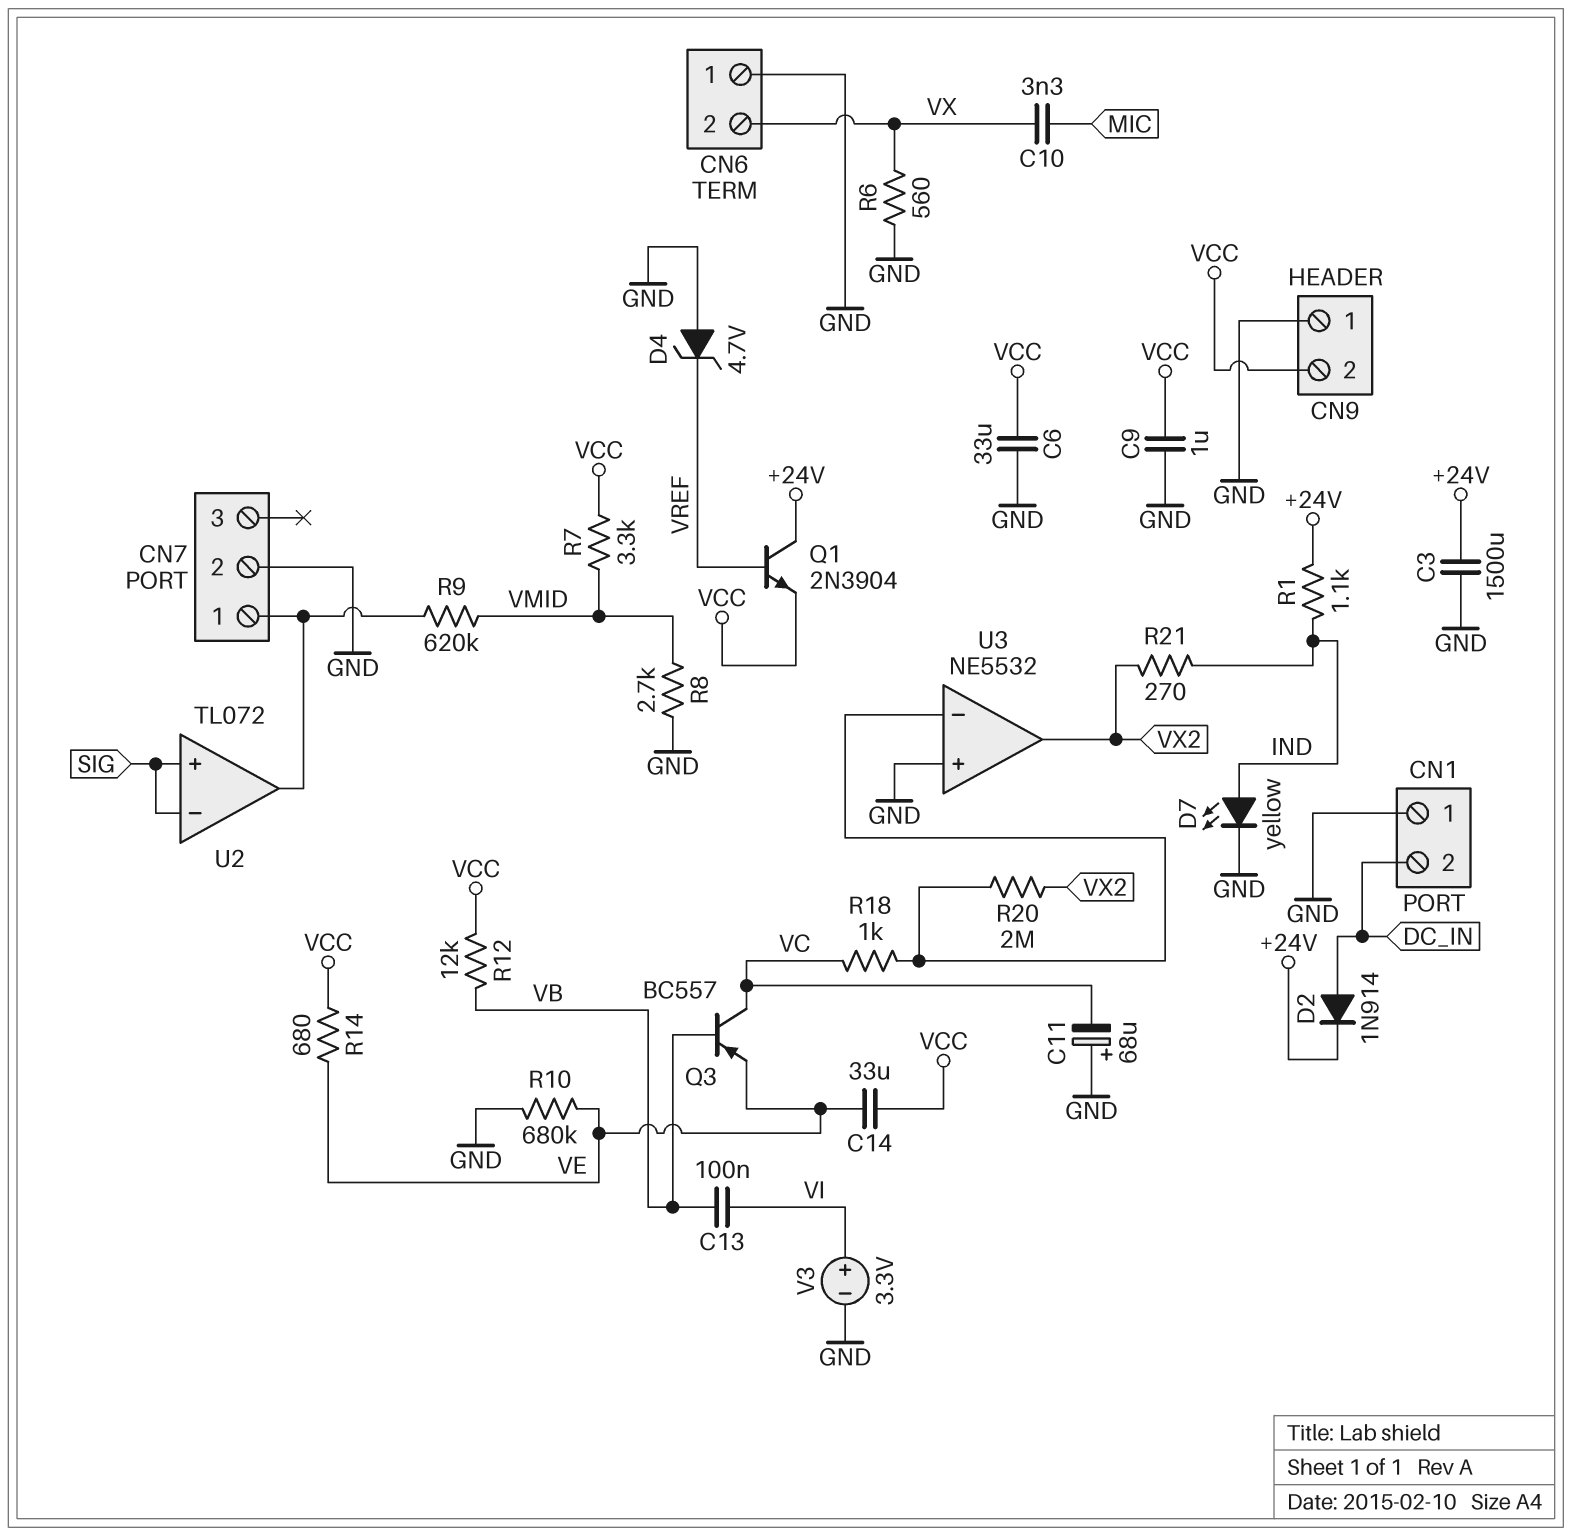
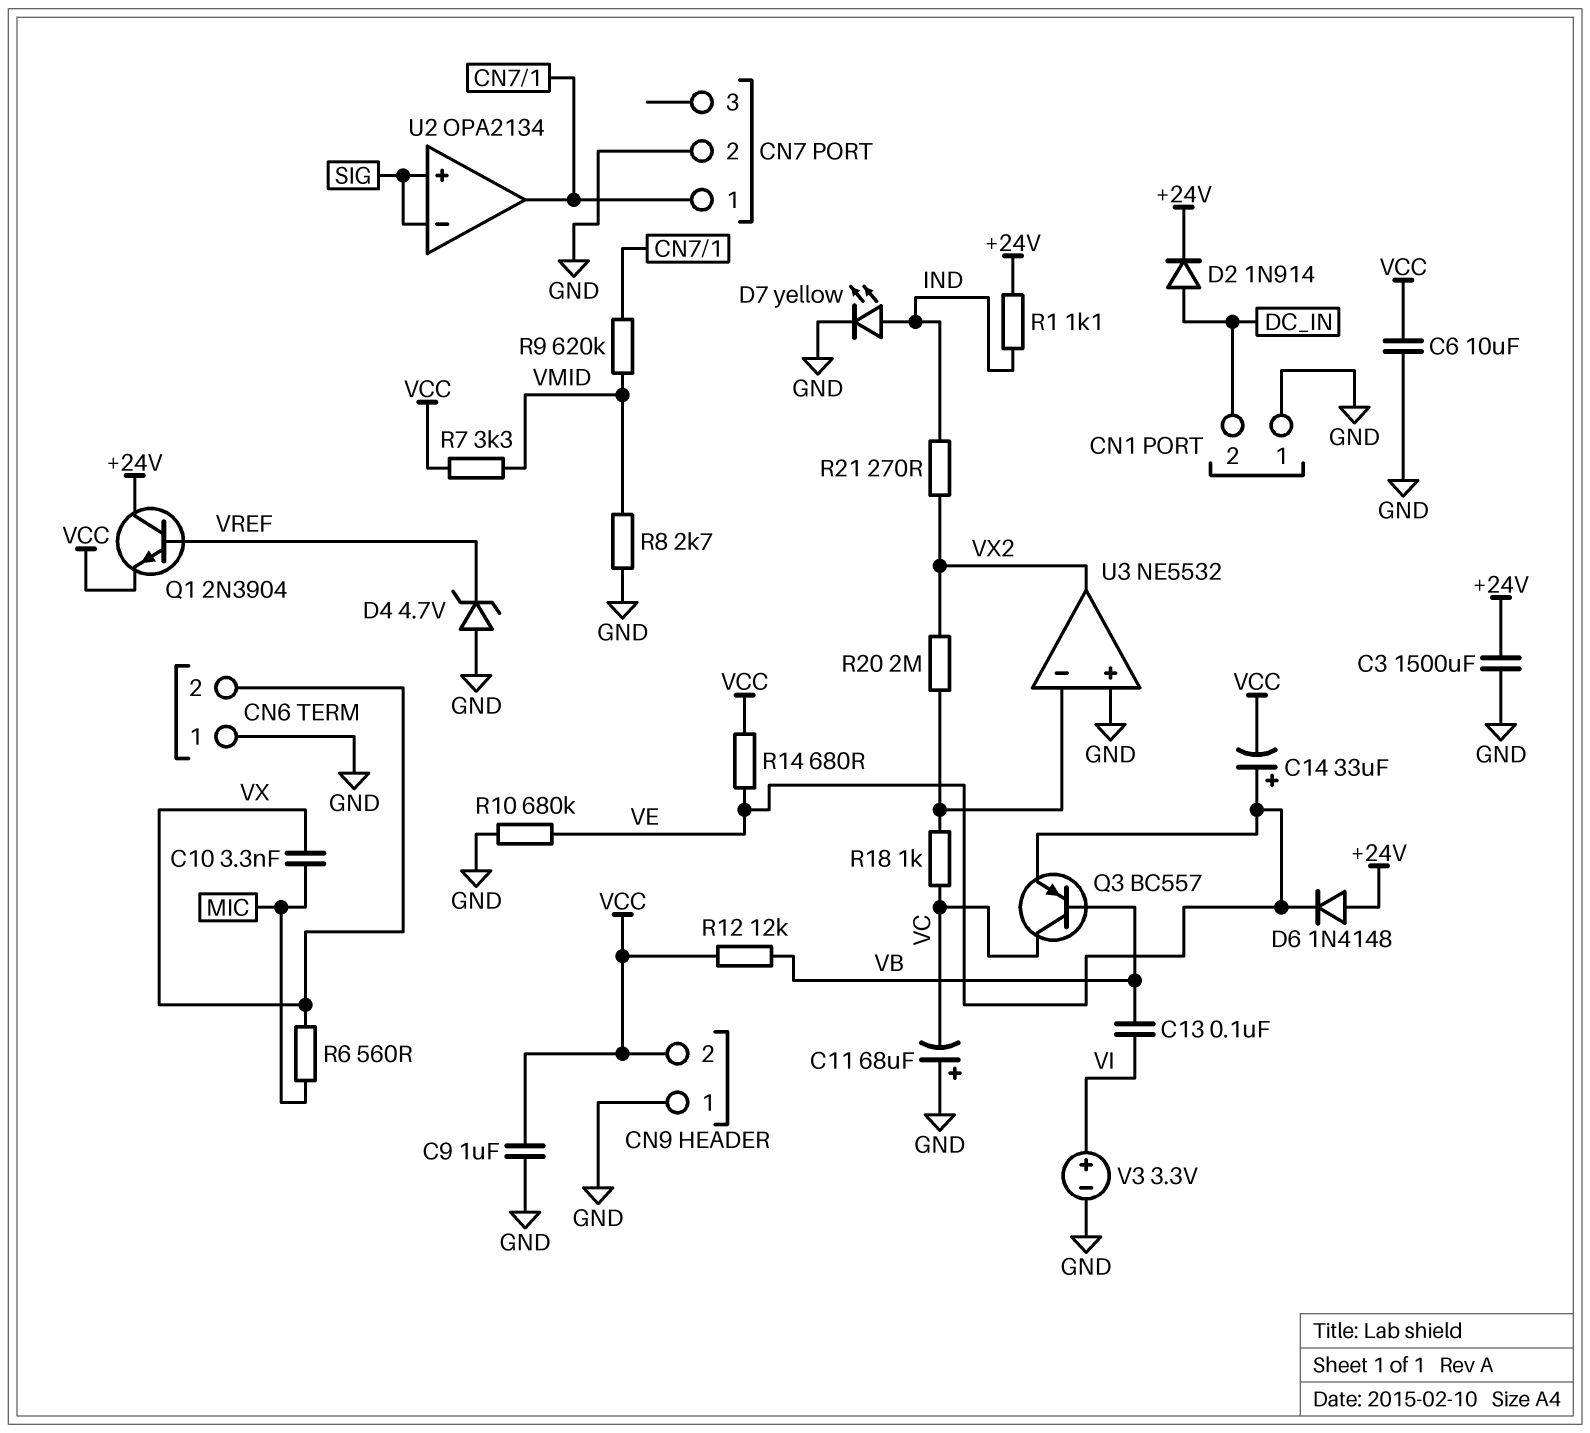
C6: 33uF (GND, VCC) -> 10uF (GND, VCC)
C14: 33uF (VCC, VE) -> 33uF (plus VE, minus VCC)
D6: none -> diode 1N4148 (A +24V, K VE)
R6: 560 (GND, VX) -> 560 (MIC, VX)
U2: TL072 -> OPA2134

